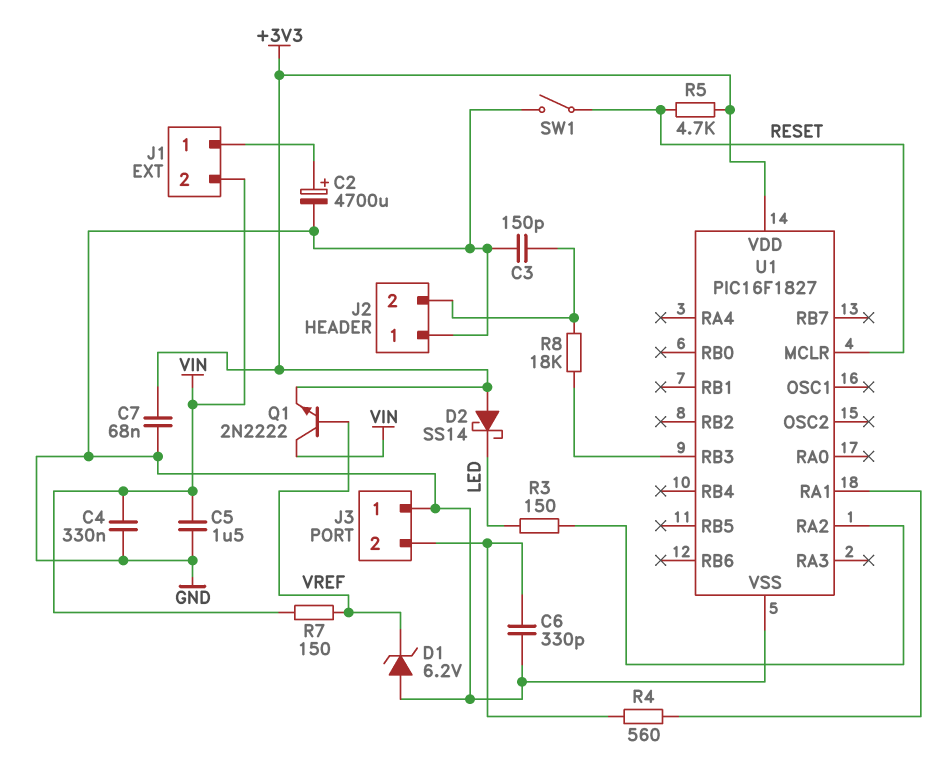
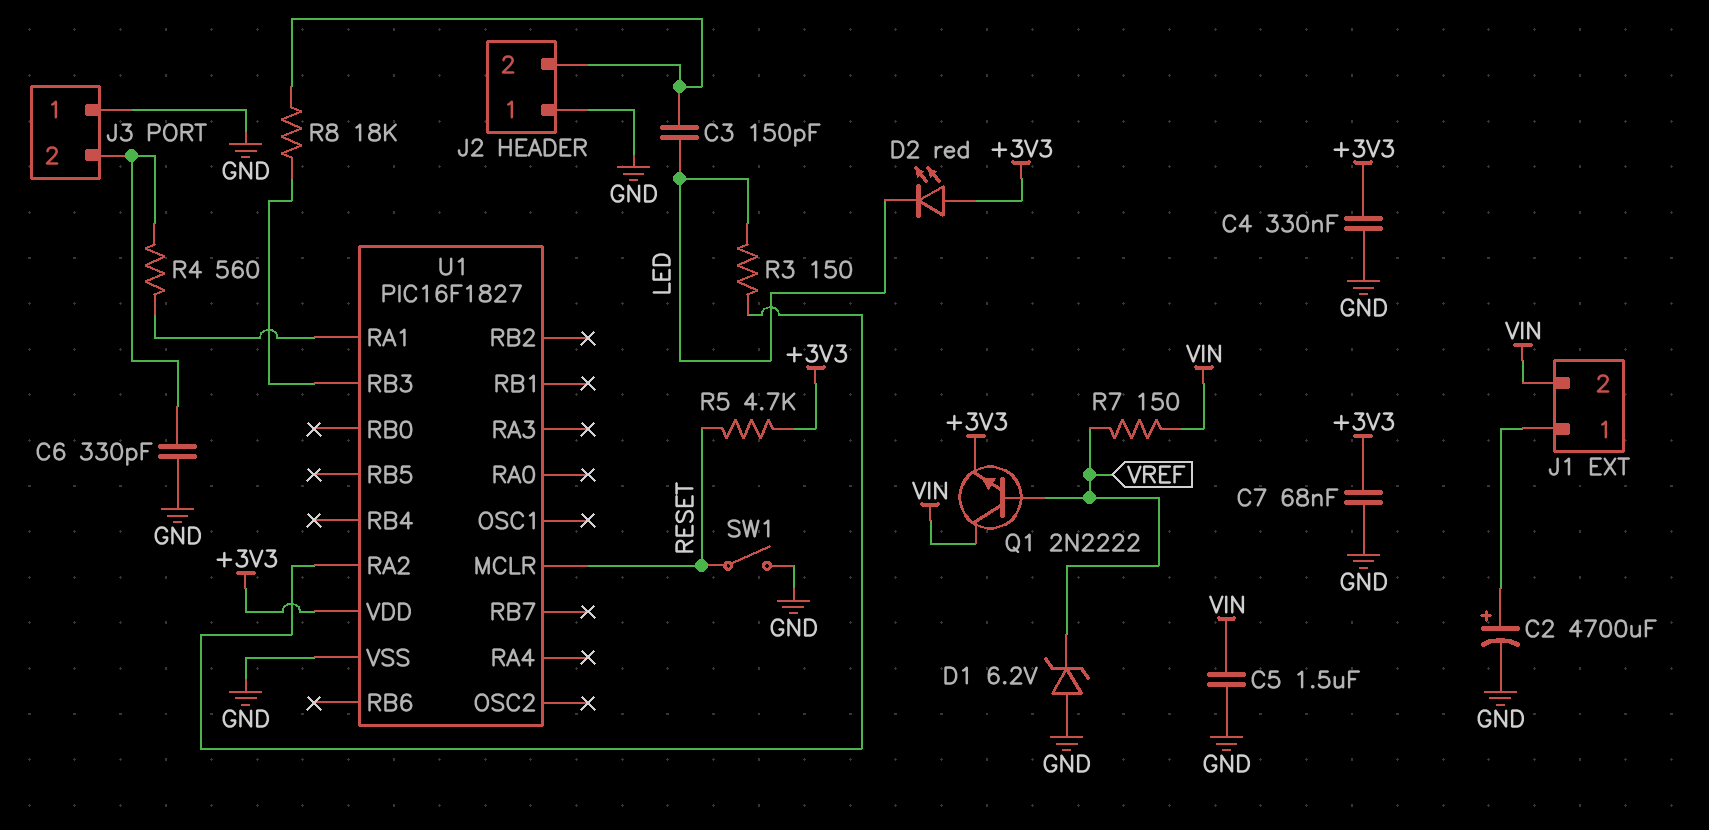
C3: 150pF (GND, J2/2) -> 150pF (J2/2, LED)
C4: 330nF (GND, VIN) -> 330nF (+3V3, GND)
D2: schottky SS14 (A +3V3, K LED) -> LED red (A +3V3, K LED)

